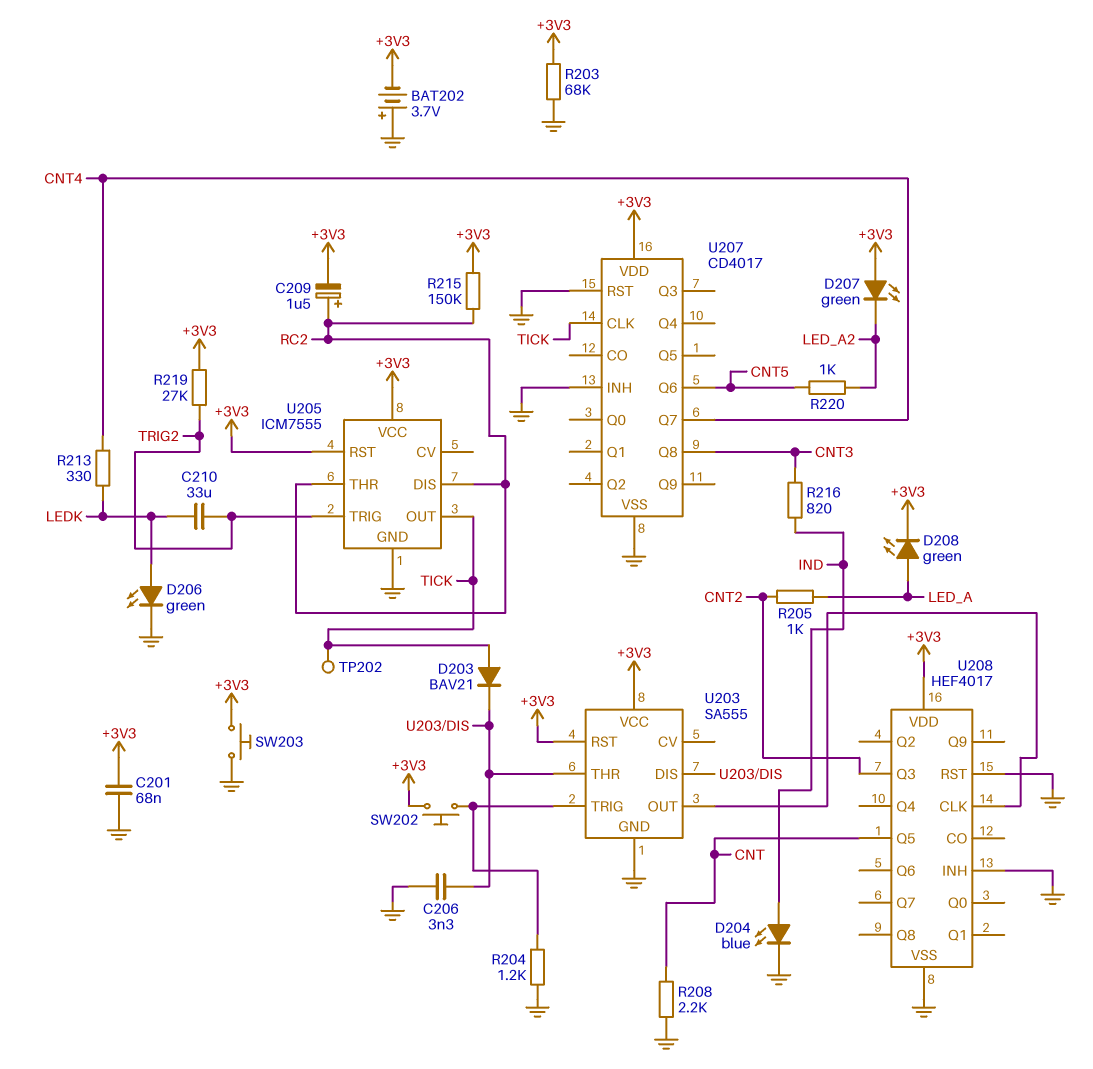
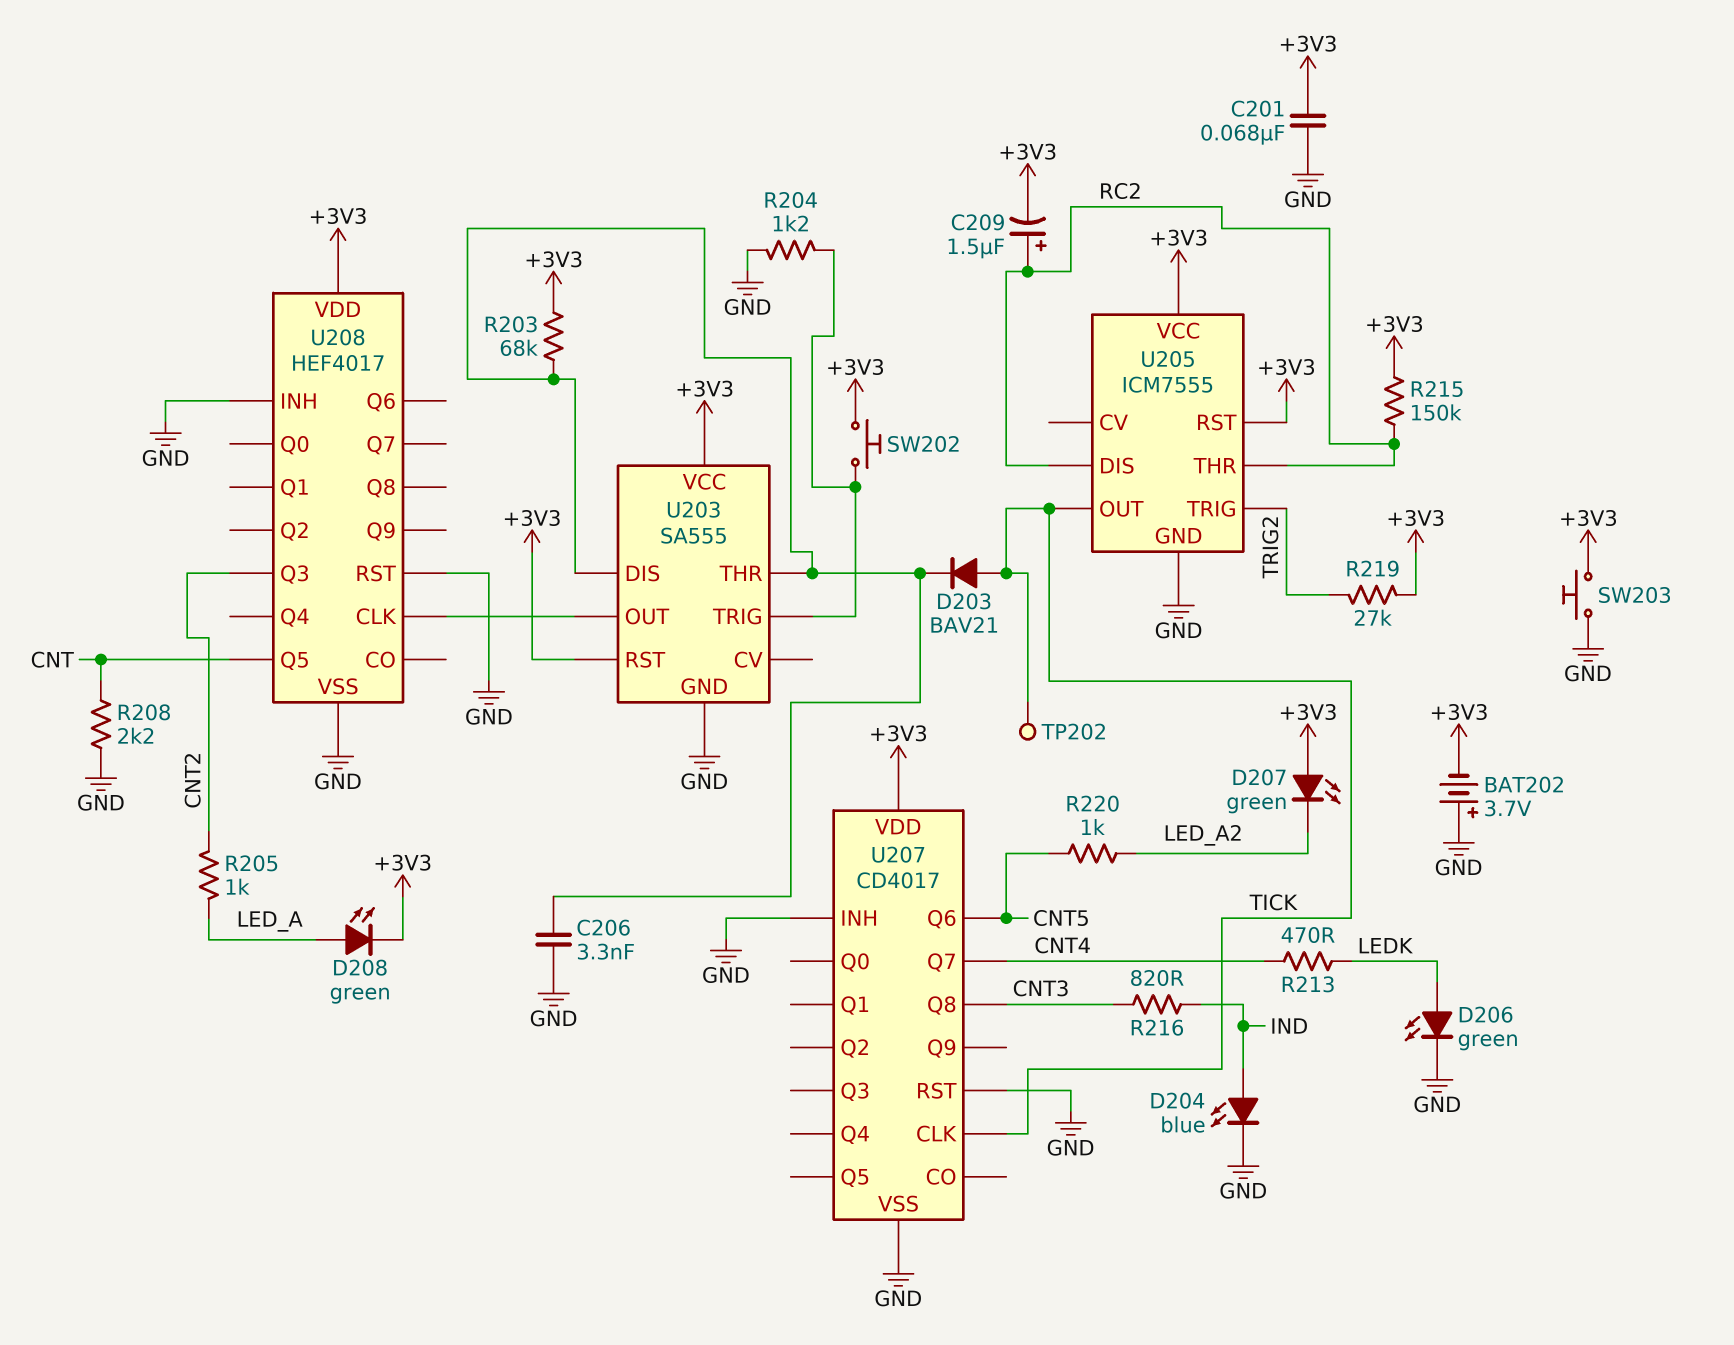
C210: 33uF (LEDK, TRIG2) -> none
R203: 68k (+3V3, GND) -> 68k (+3V3, U203/DIS)
R213: 330 (CNT4, LEDK) -> 470 (CNT4, LEDK)

